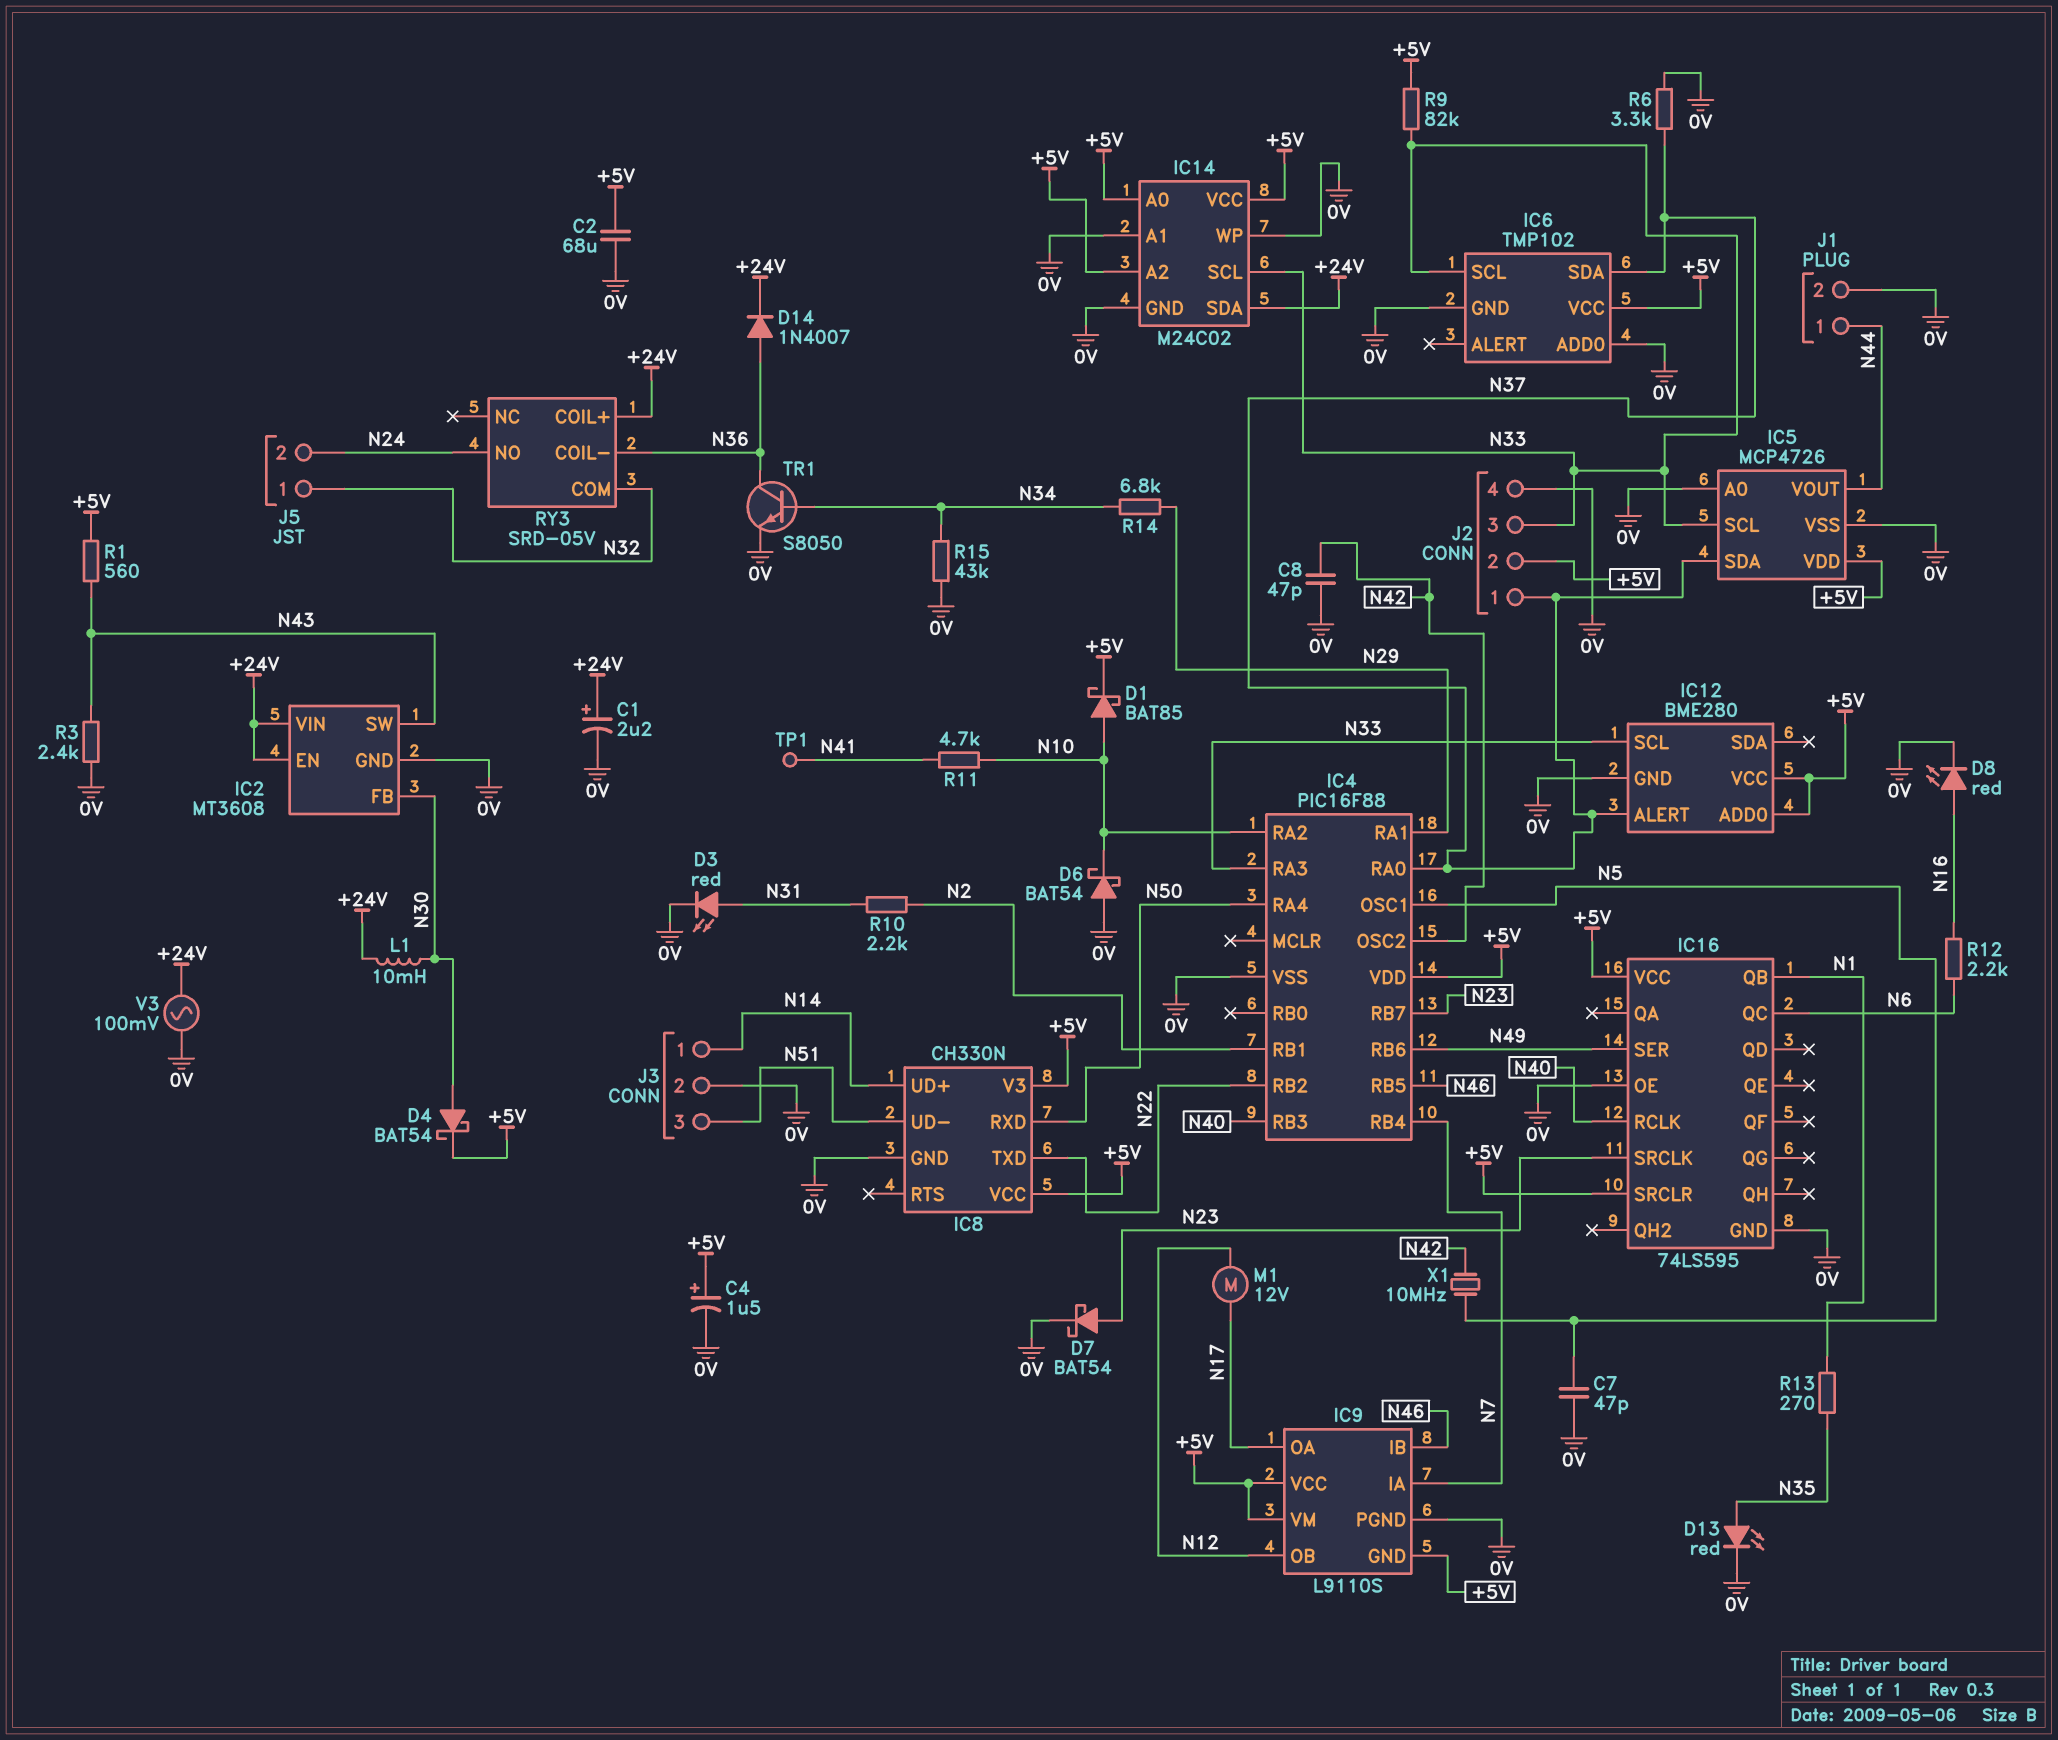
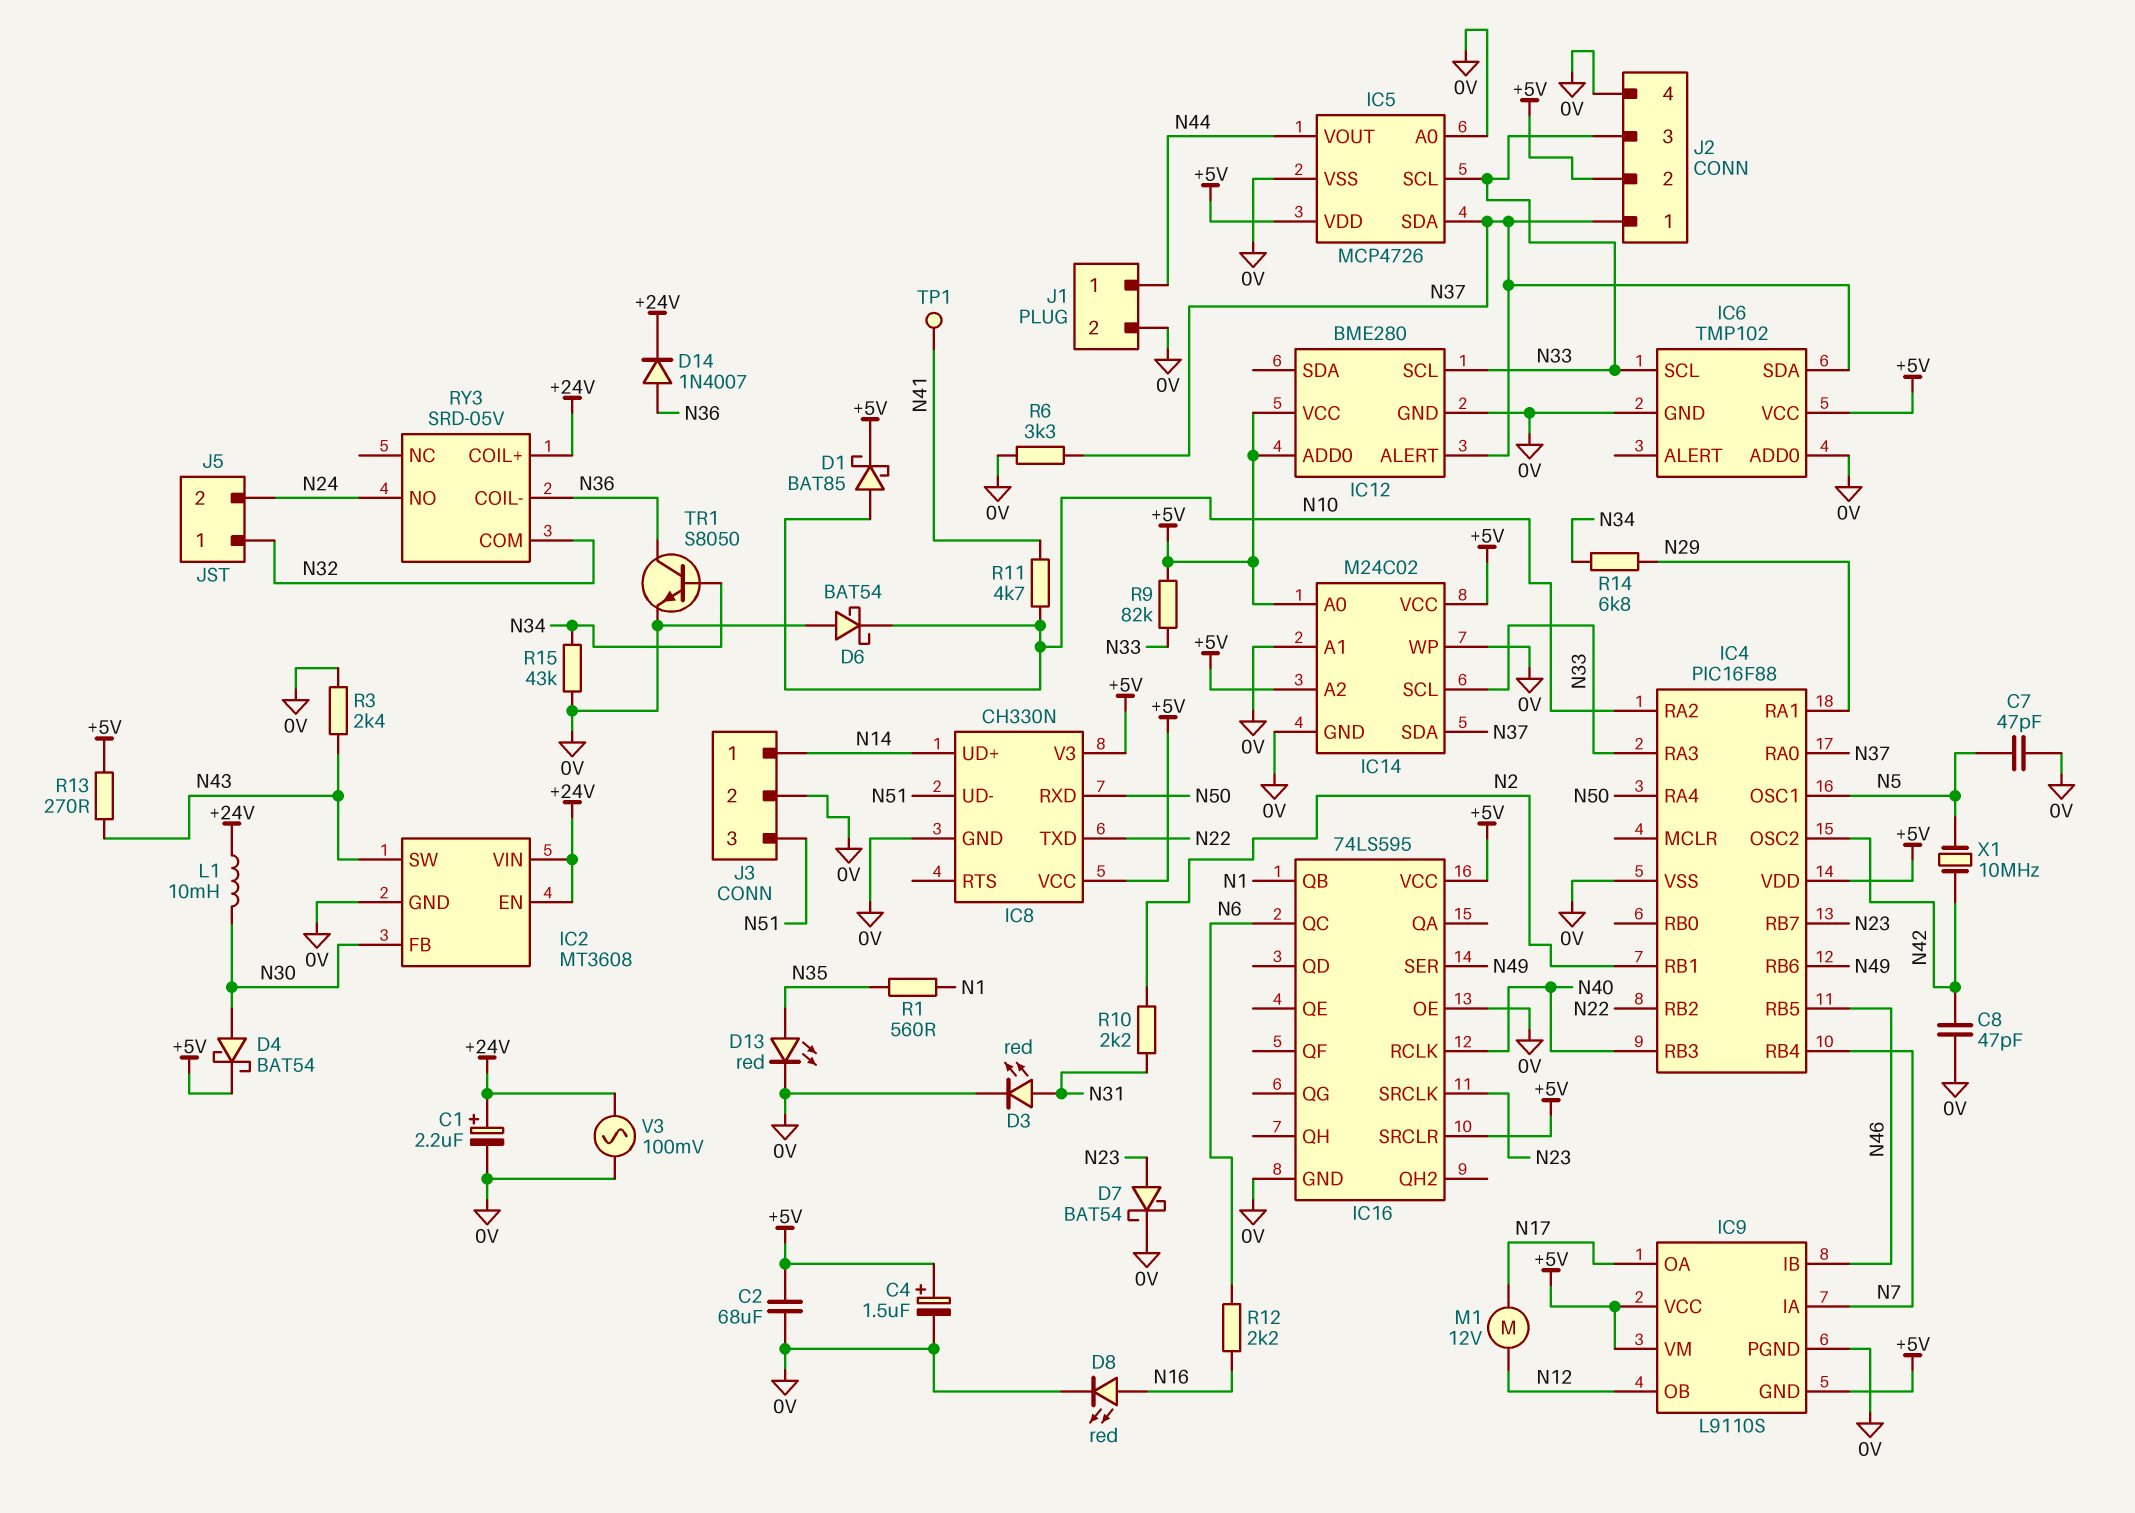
IC14 pin SDA: +24V -> N37
R1: 560 (+5V, N43) -> 560 (N1, N35)
R13: 270 (N1, N35) -> 270 (+5V, N43)

